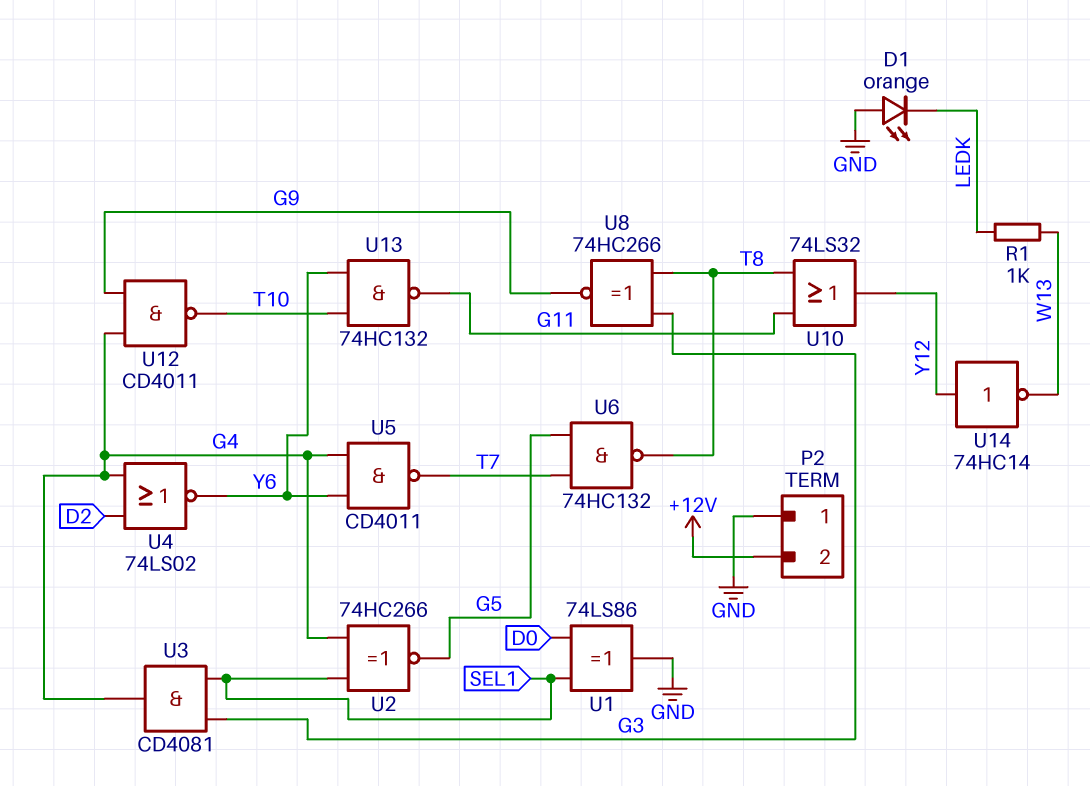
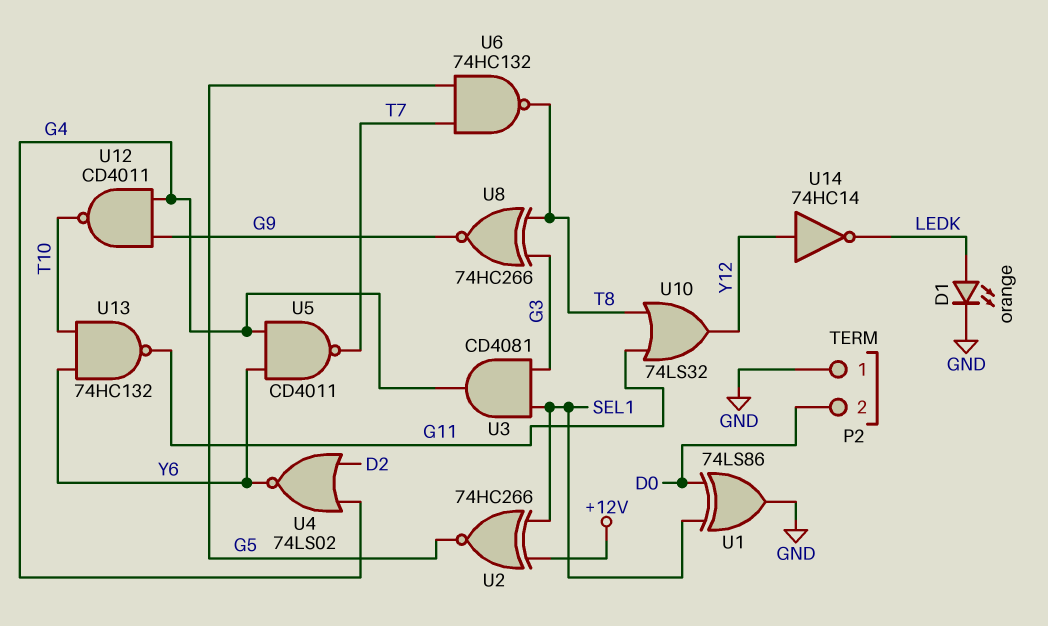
D1: LED orange (A GND, K LEDK) -> LED orange (A LEDK, K GND)
P2 pin 2: +12V -> D0
R1: 1k (LEDK, W13) -> none
U2: XNOR 74HC266 (in G4, in SEL1, out G5) -> XNOR 74HC266 (in +12V, in SEL1, out G5)
U14: NOT 74HC14 (in Y12, out W13) -> NOT 74HC14 (in Y12, out LEDK)

